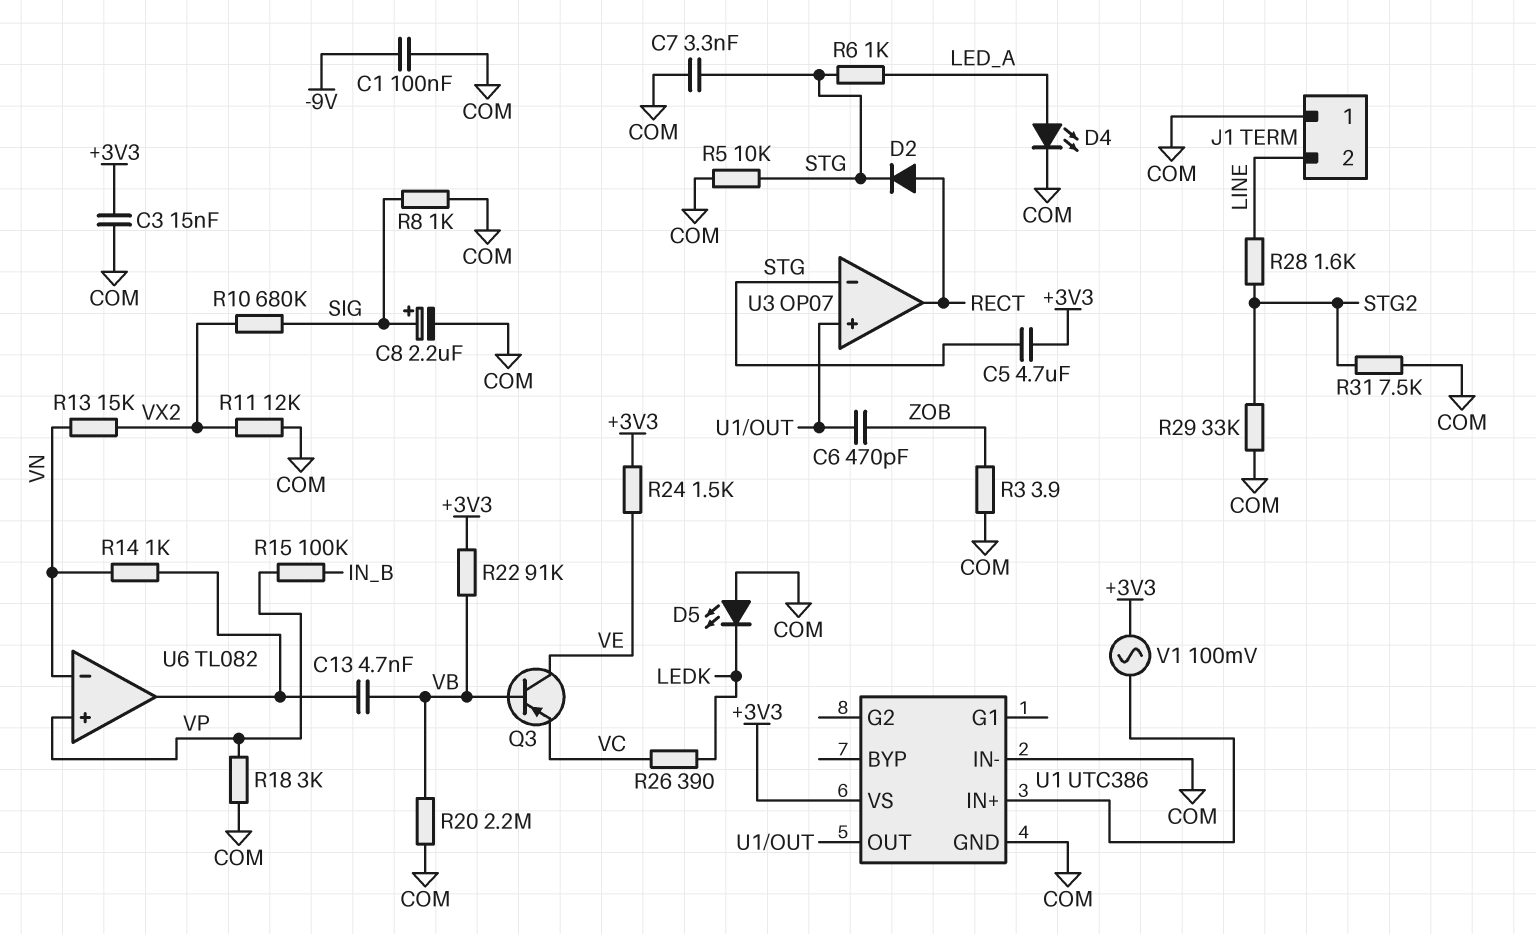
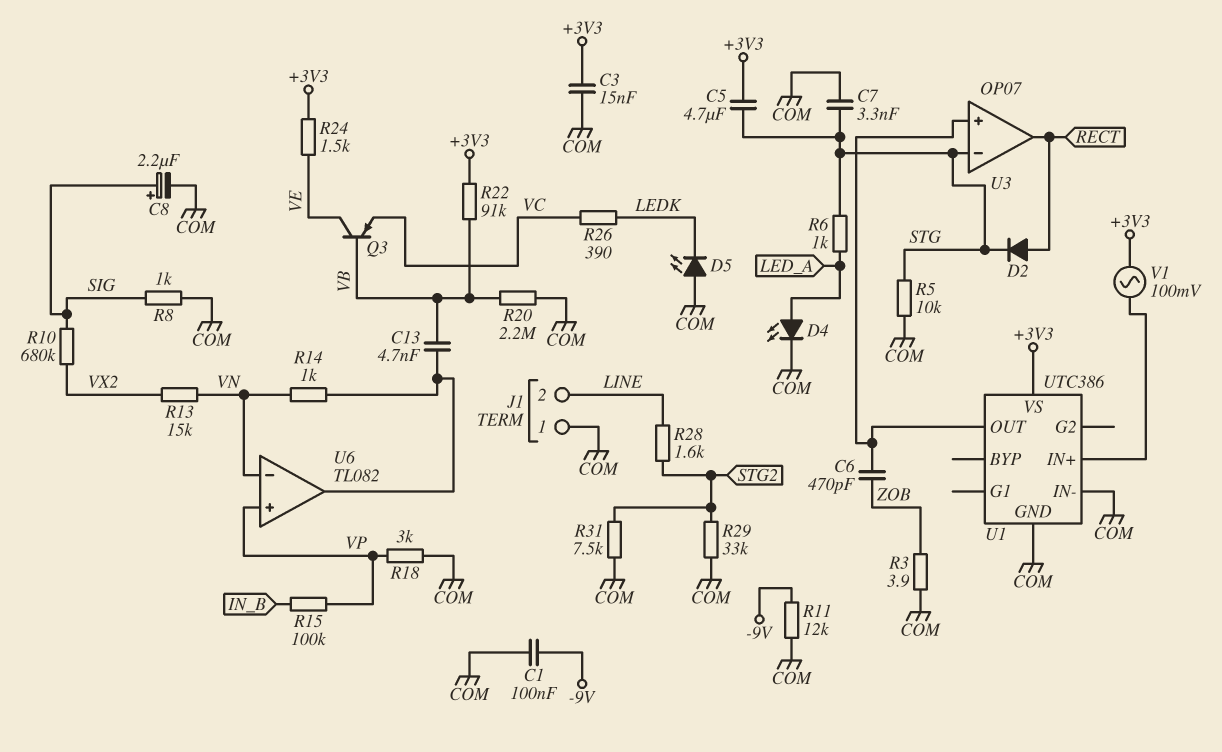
R11: 12k (COM, VX2) -> 12k (-9V, COM)

